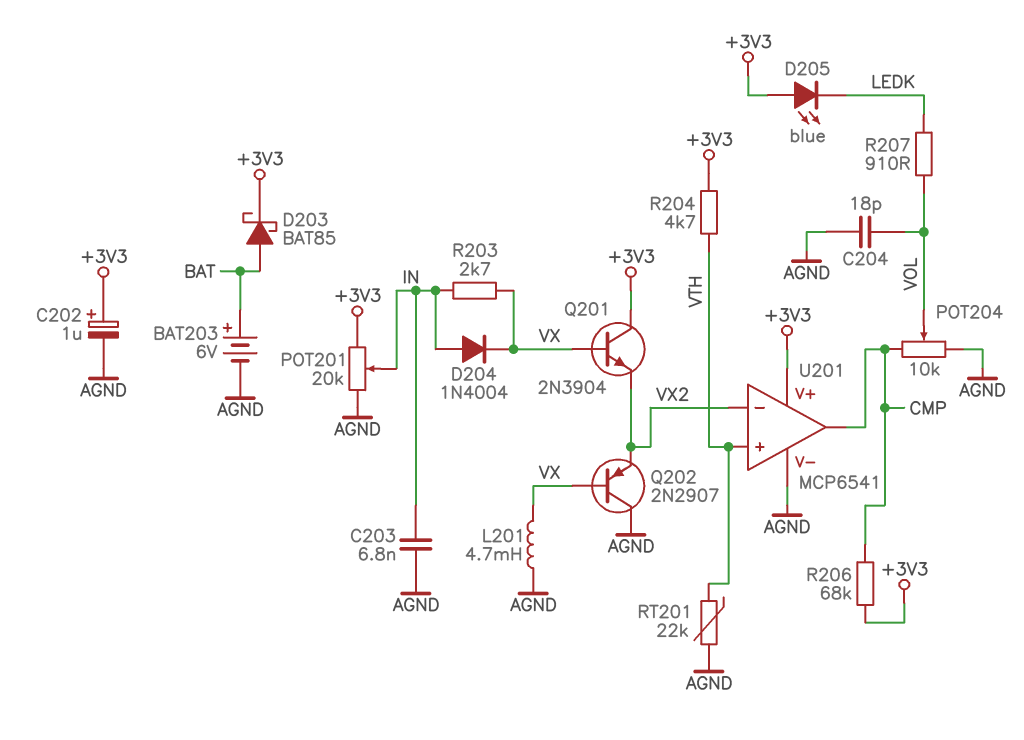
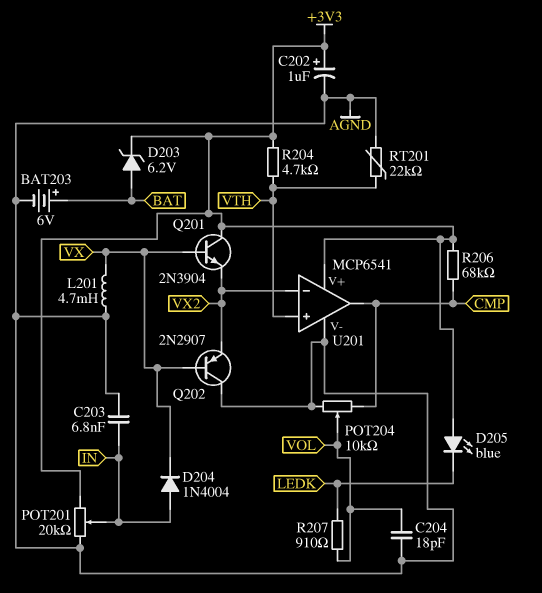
D203: schottky BAT85 (A BAT, K +3V3) -> zener 6.2V (A BAT, K +3V3)
R203: 2.7k (IN, VX) -> none

